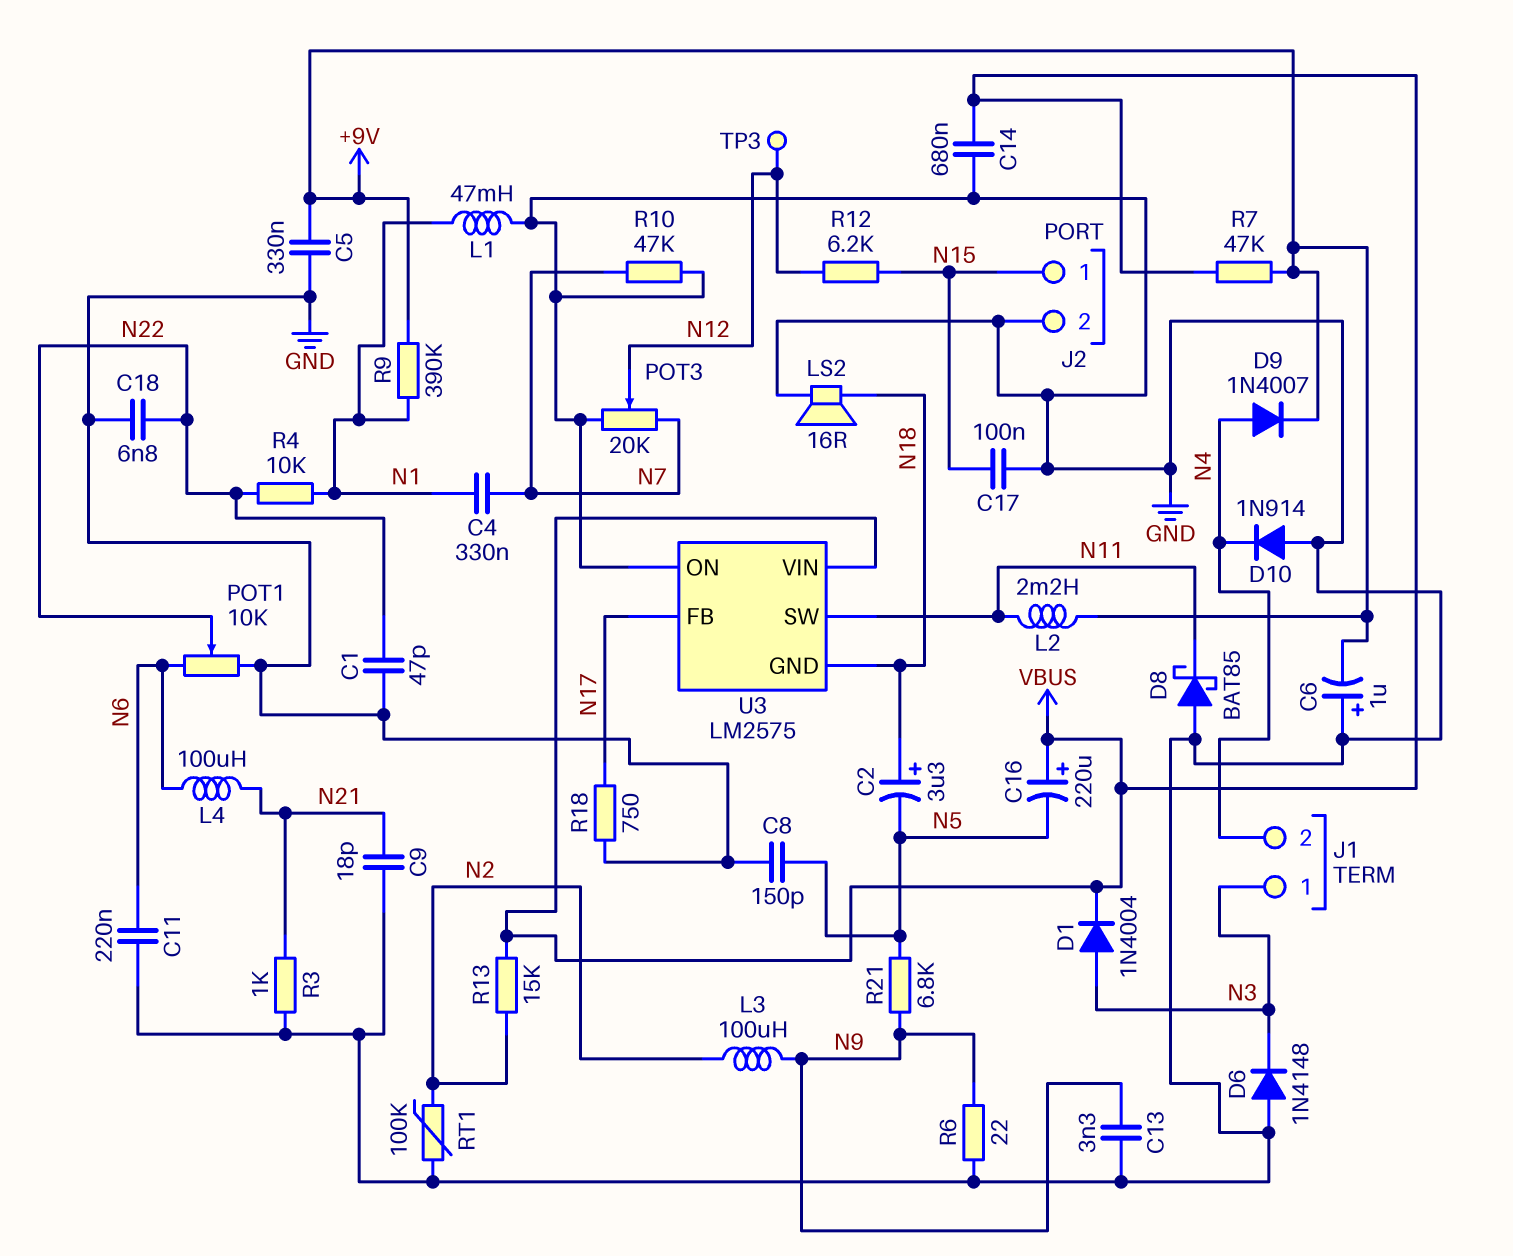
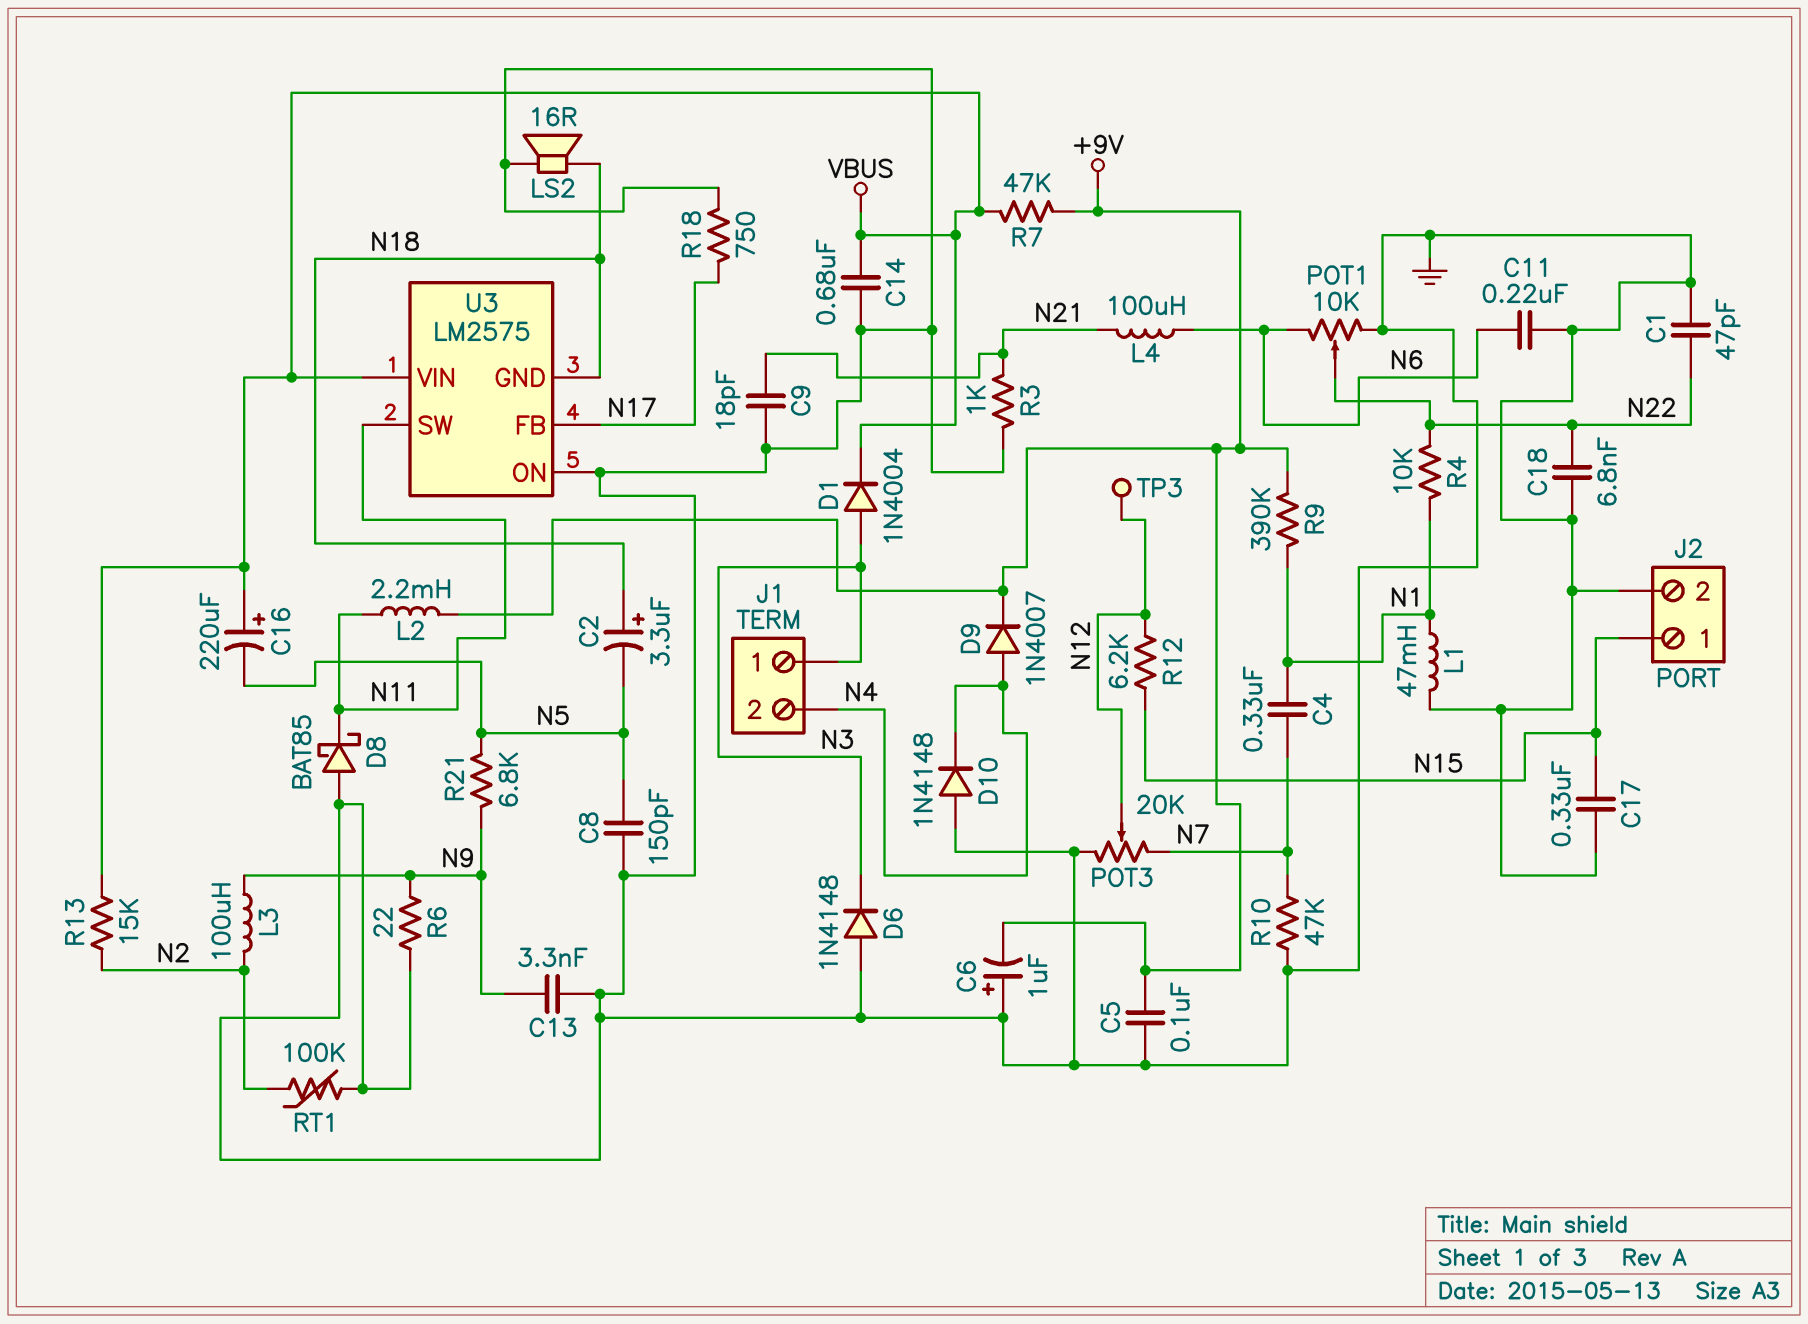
C5: 330nF (+9V, GND) -> 100nF (+9V, GND)
C17: 100nF (GND, N15) -> 330nF (GND, N15)
D10: diode 1N914 (A GND, K N4) -> diode 1N4148 (A GND, K N4)

